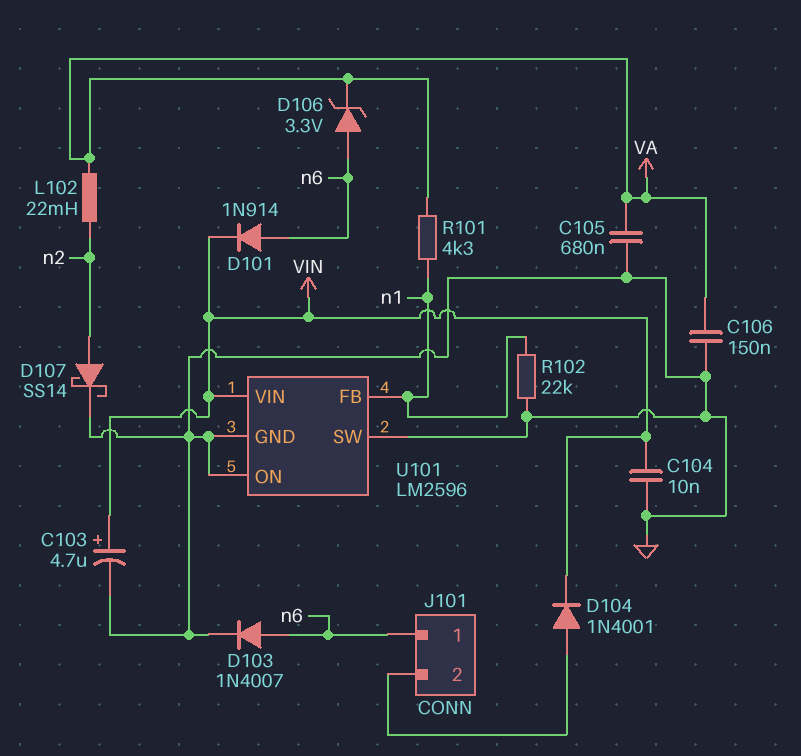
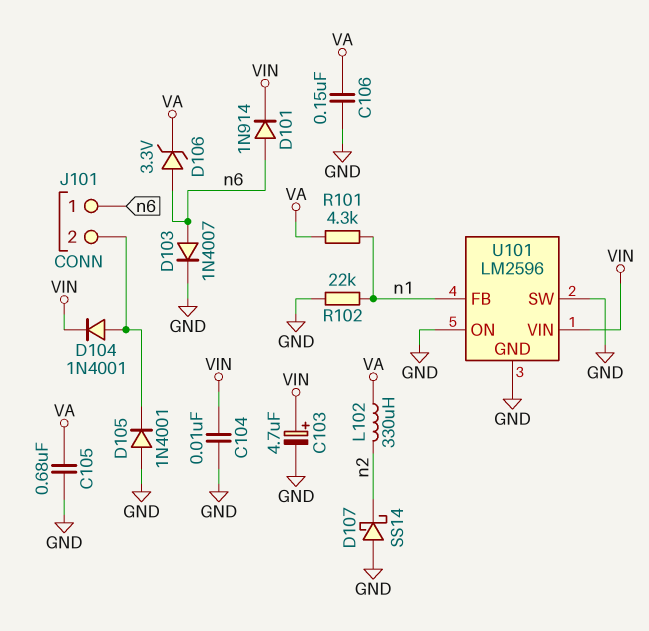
D105: none -> diode 1N4001 (A GND, K J101/2)
D107: schottky SS14 (A n2, K GND) -> schottky SS14 (A GND, K n2)
L102: 22mH (VA, n2) -> 330uH (VA, n2)

